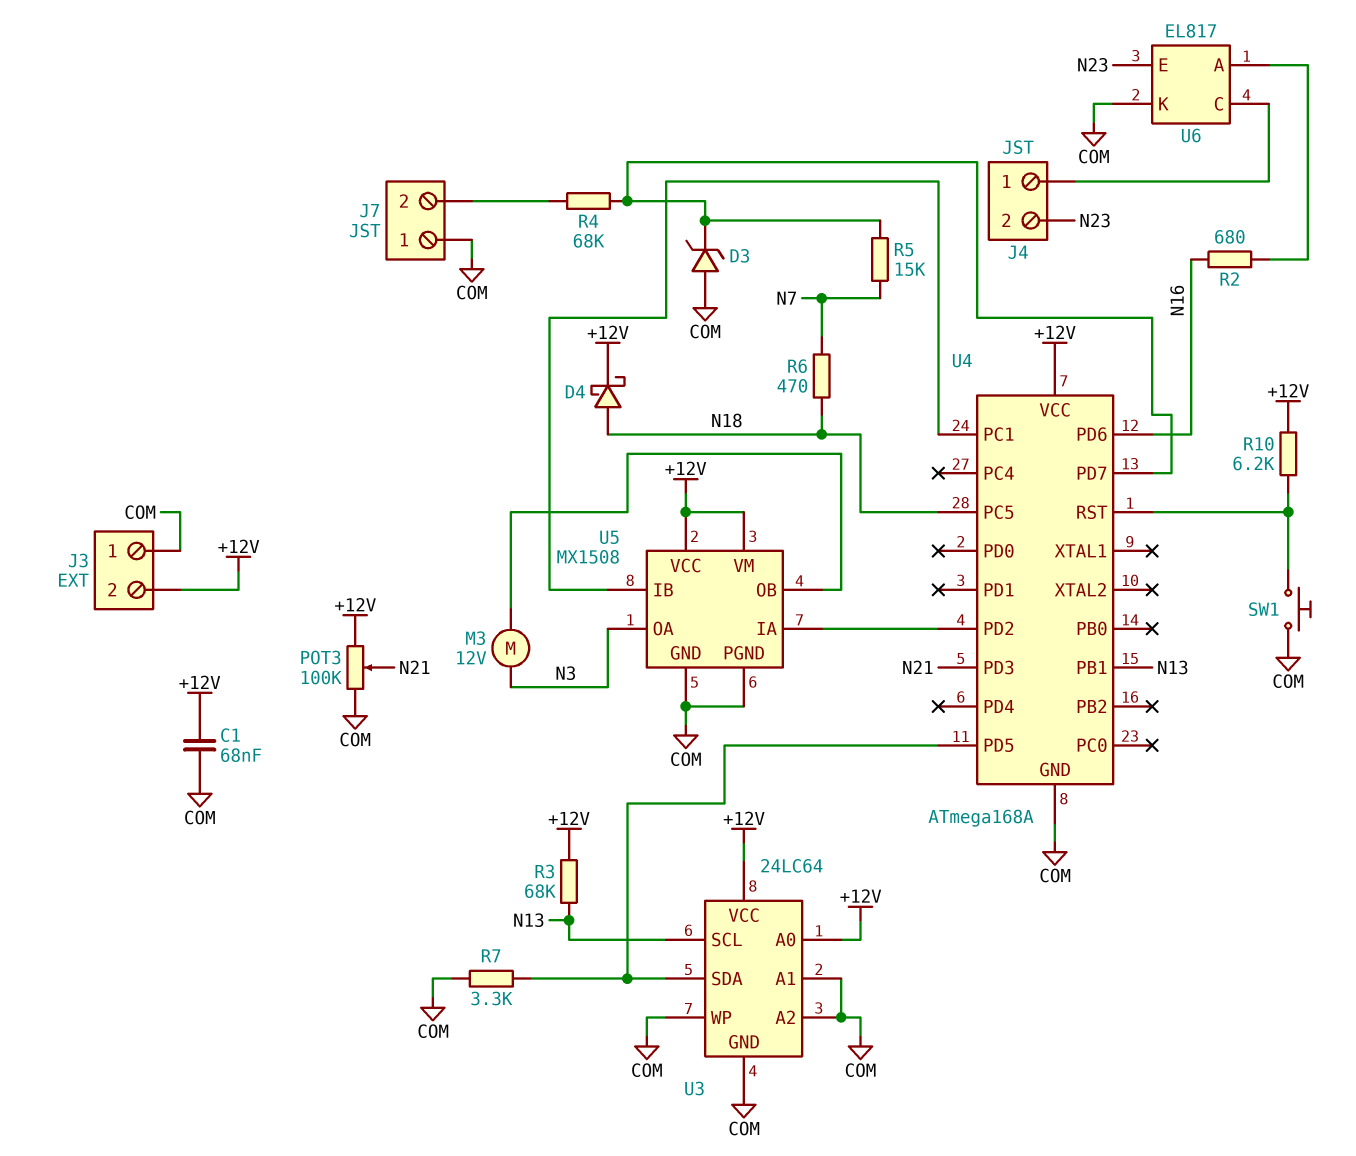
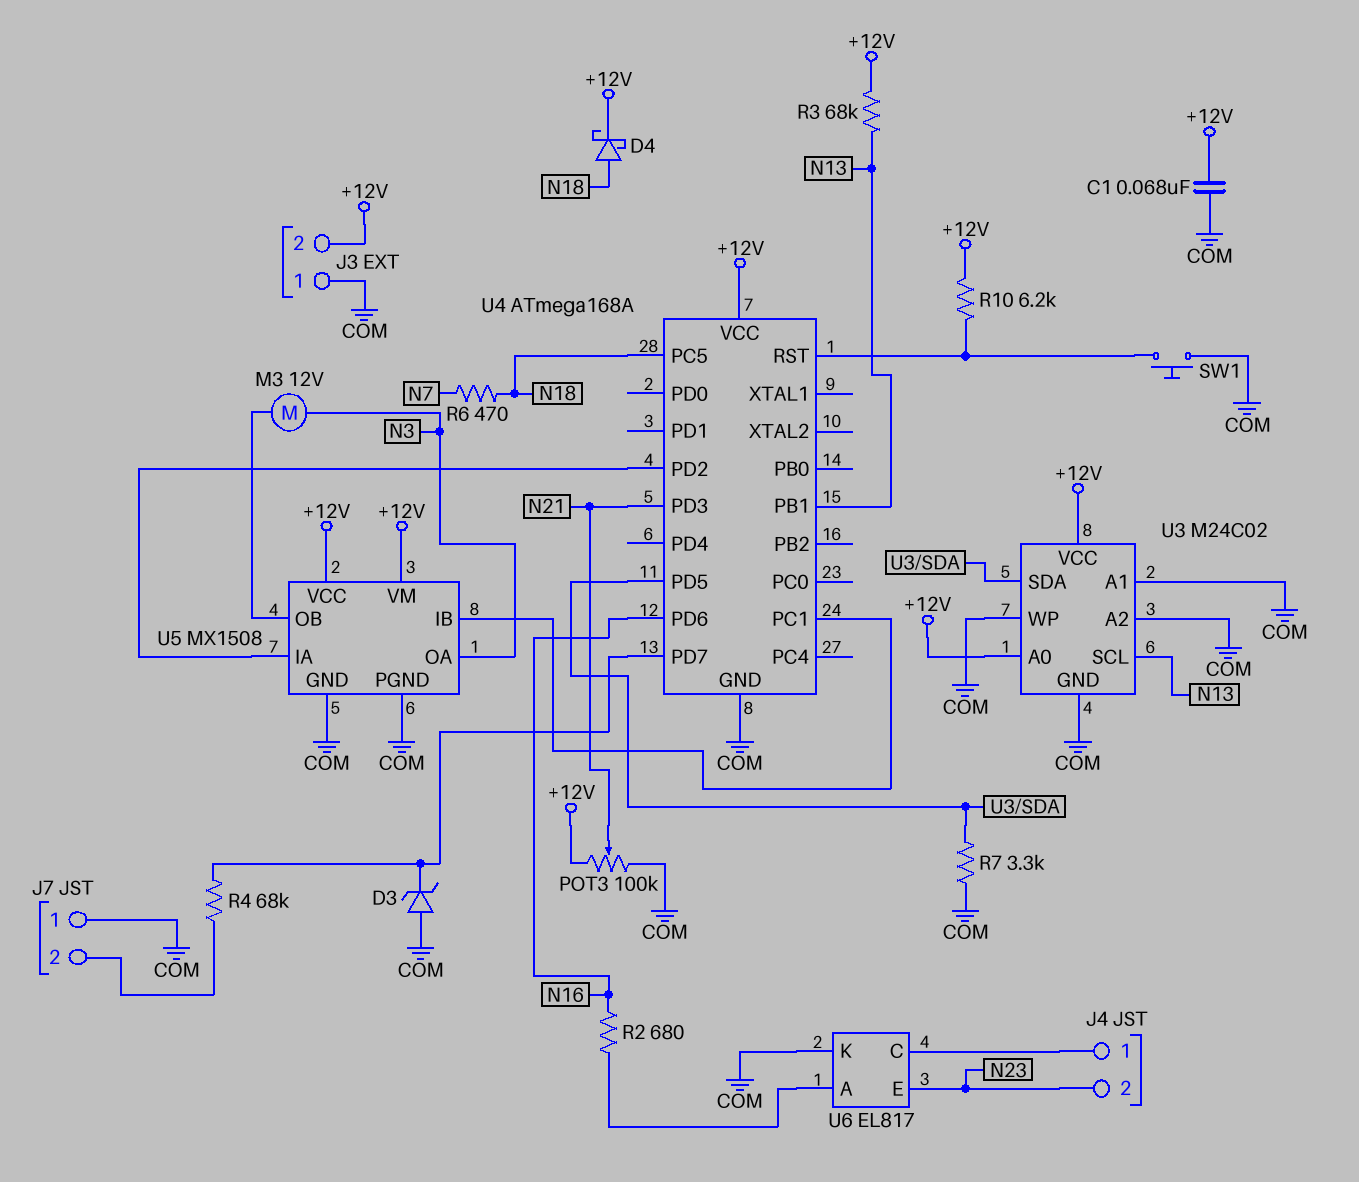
R5: 15k (N7, U4/PD7) -> none
U3: 24LC64 -> M24C02

